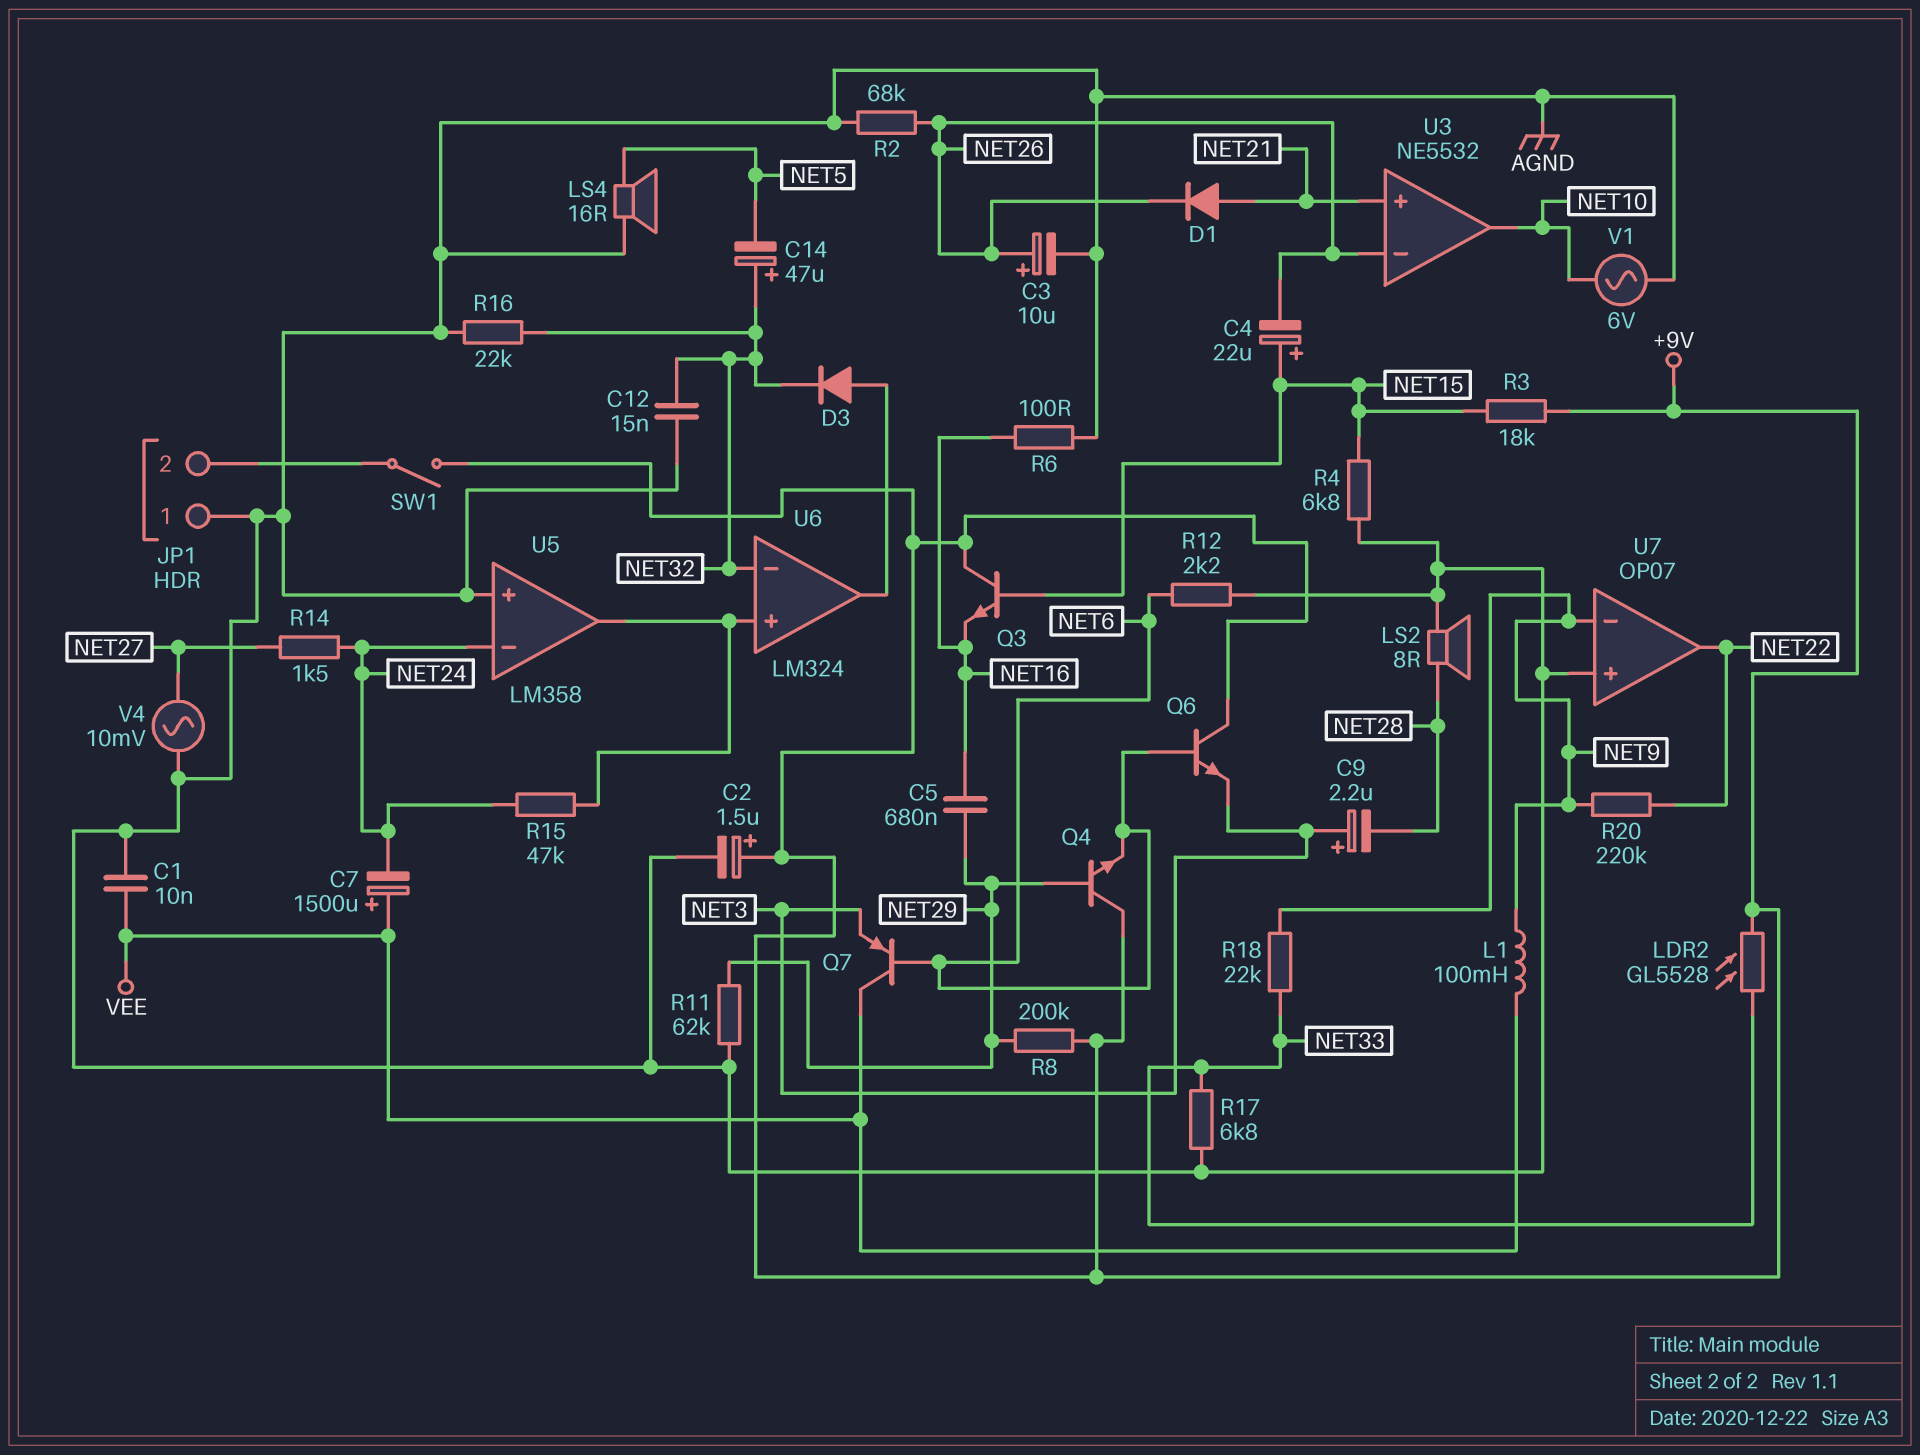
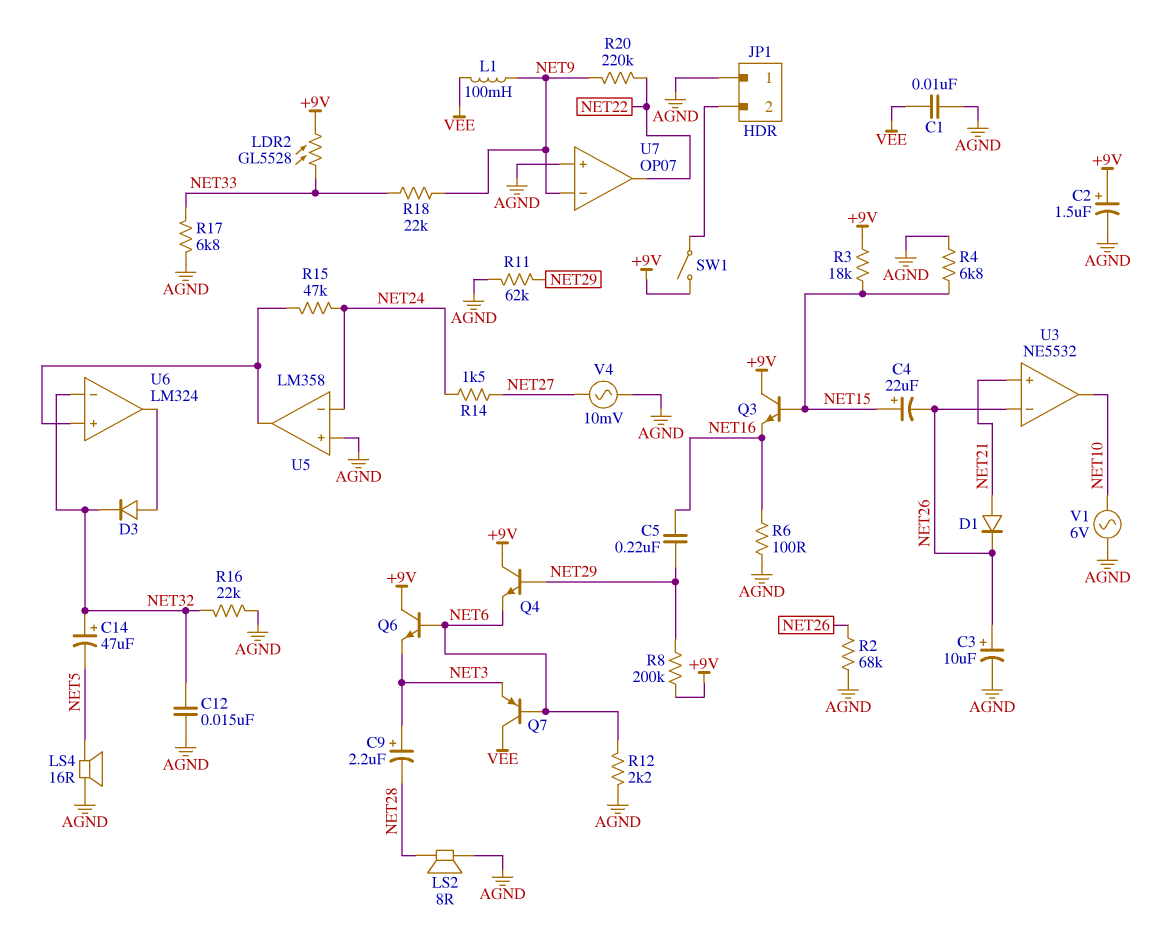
C5: 680nF (NET16, NET29) -> 220nF (NET16, NET29)
C7: 1500uF (plus VEE, minus NET24) -> none

